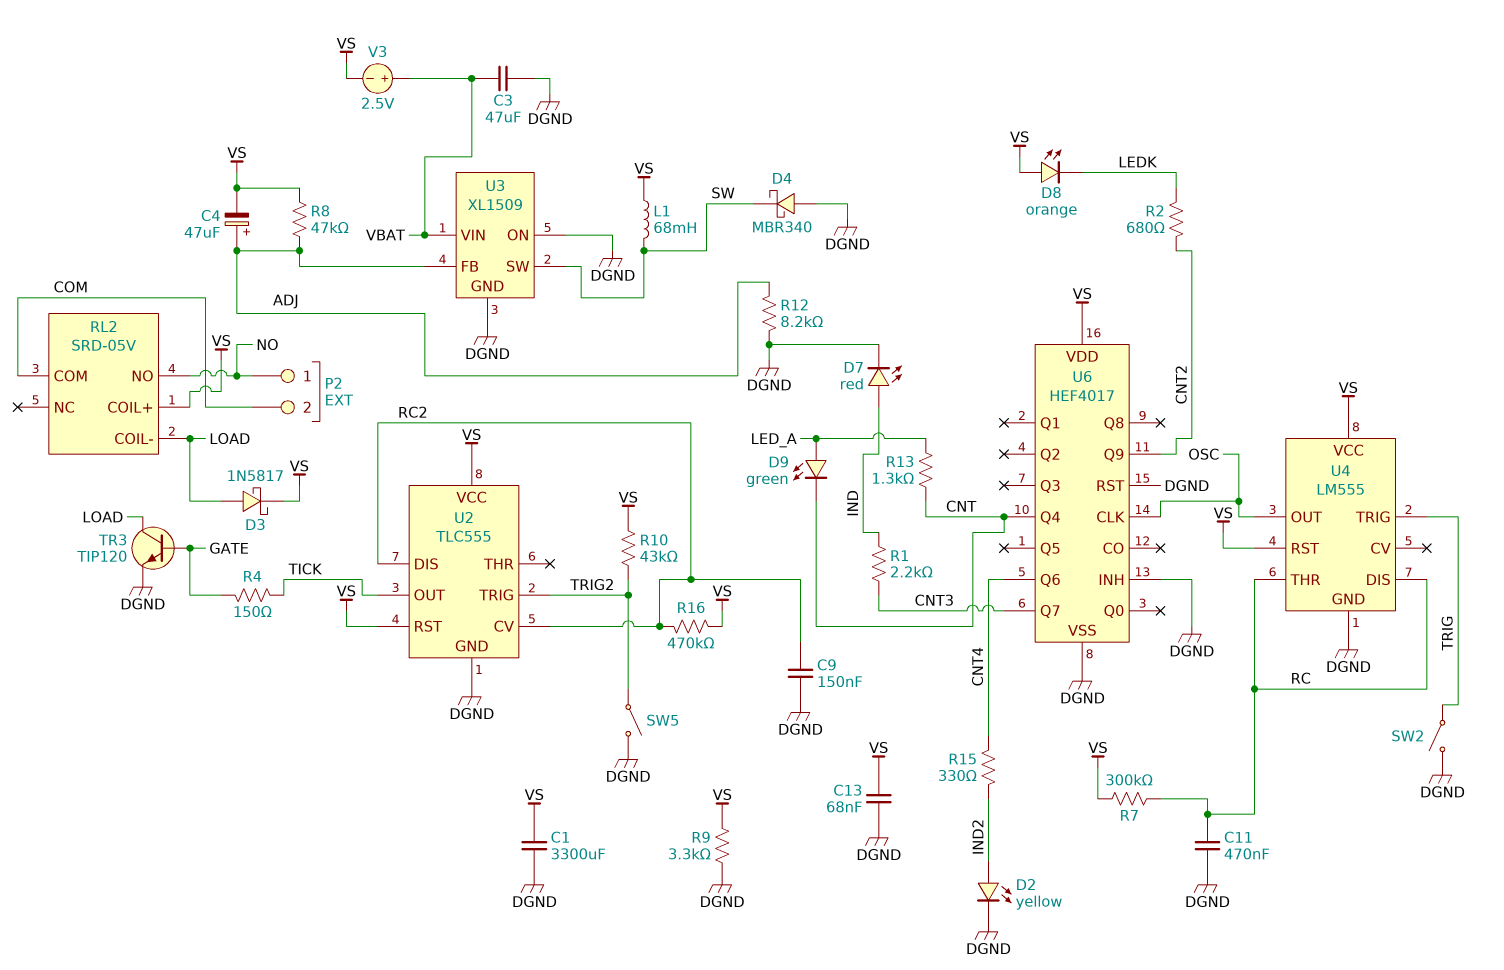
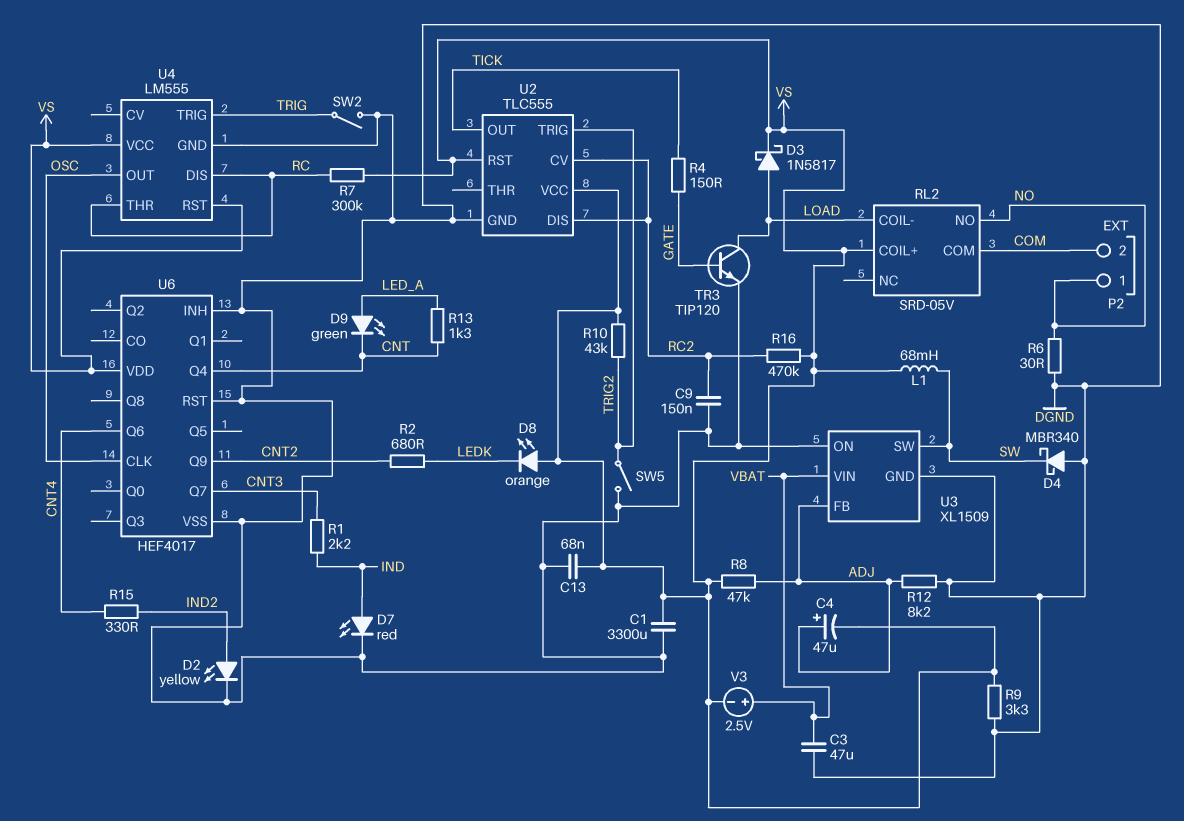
C11: 470nF (DGND, RC) -> none
R6: none -> 30 (DGND, NO)

